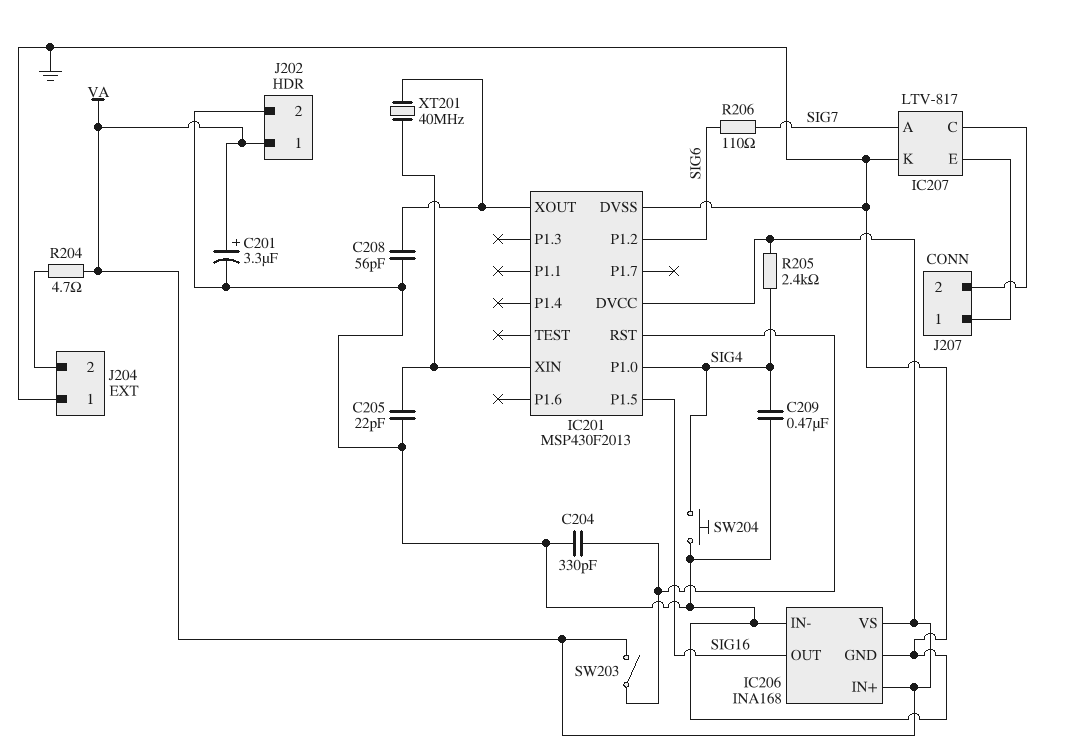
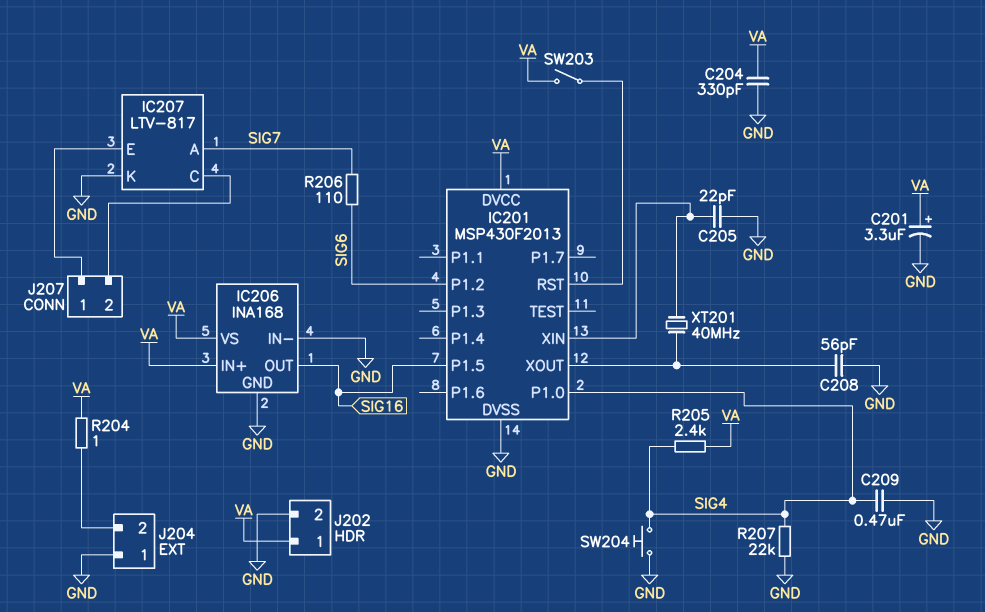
C204: 330pF (GND, IC201/RST) -> 330pF (GND, VA)
R204: 4.7 (J204/2, VA) -> 1 (J204/2, VA)
R207: none -> 22k (GND, SIG4)

